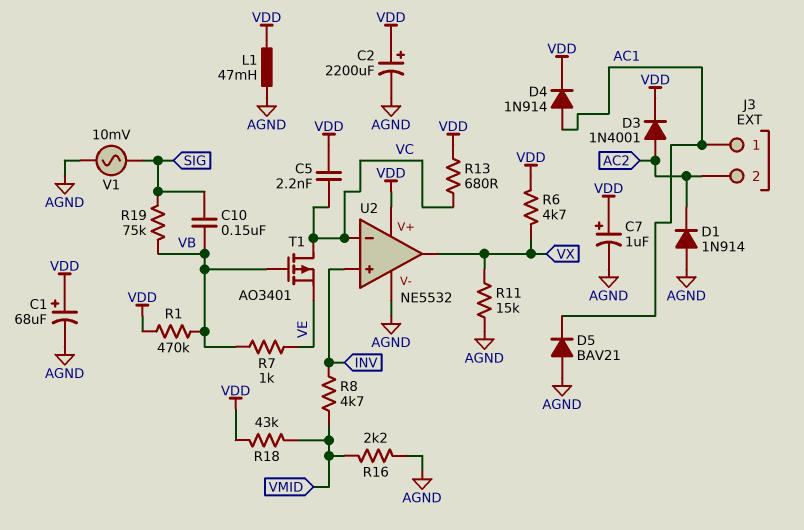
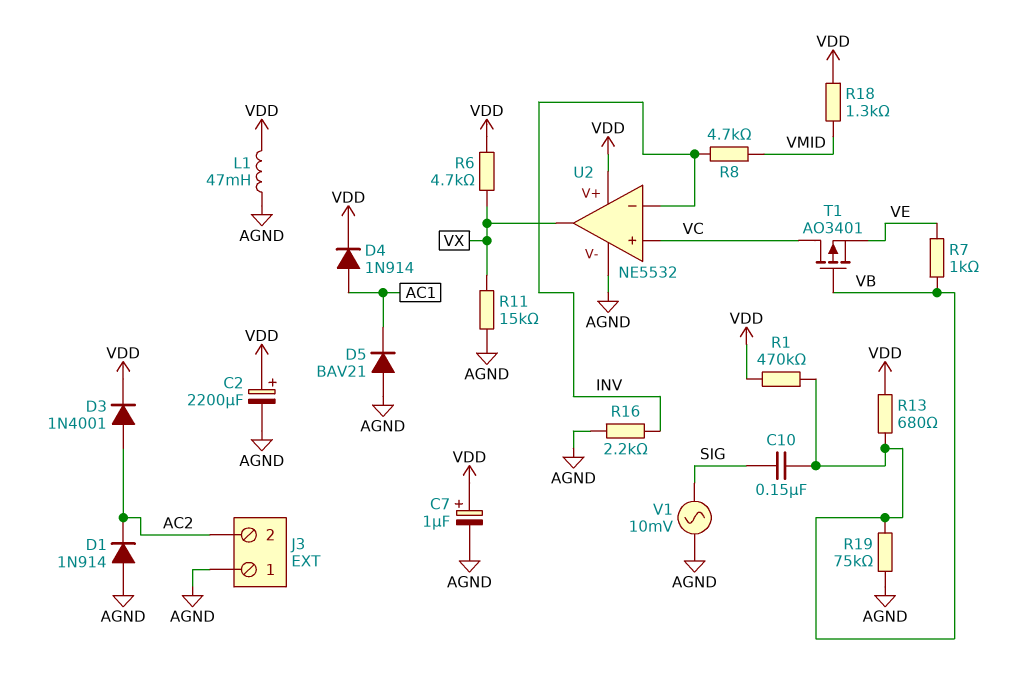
C1: 68uF (plus VDD, minus AGND) -> none
C5: 2.2nF (VC, VDD) -> none
J3 pin 1: AC1 -> AGND
R13: 680 (VC, VDD) -> 680 (VB, VDD)
R16: 2.2k (AGND, VMID) -> 2.2k (AGND, INV)
R18: 43k (VDD, VMID) -> 1.3k (VDD, VMID)
R19: 75k (SIG, VB) -> 75k (AGND, VB)
U2 pin in+: INV -> VC
U2 pin in-: VC -> INV

